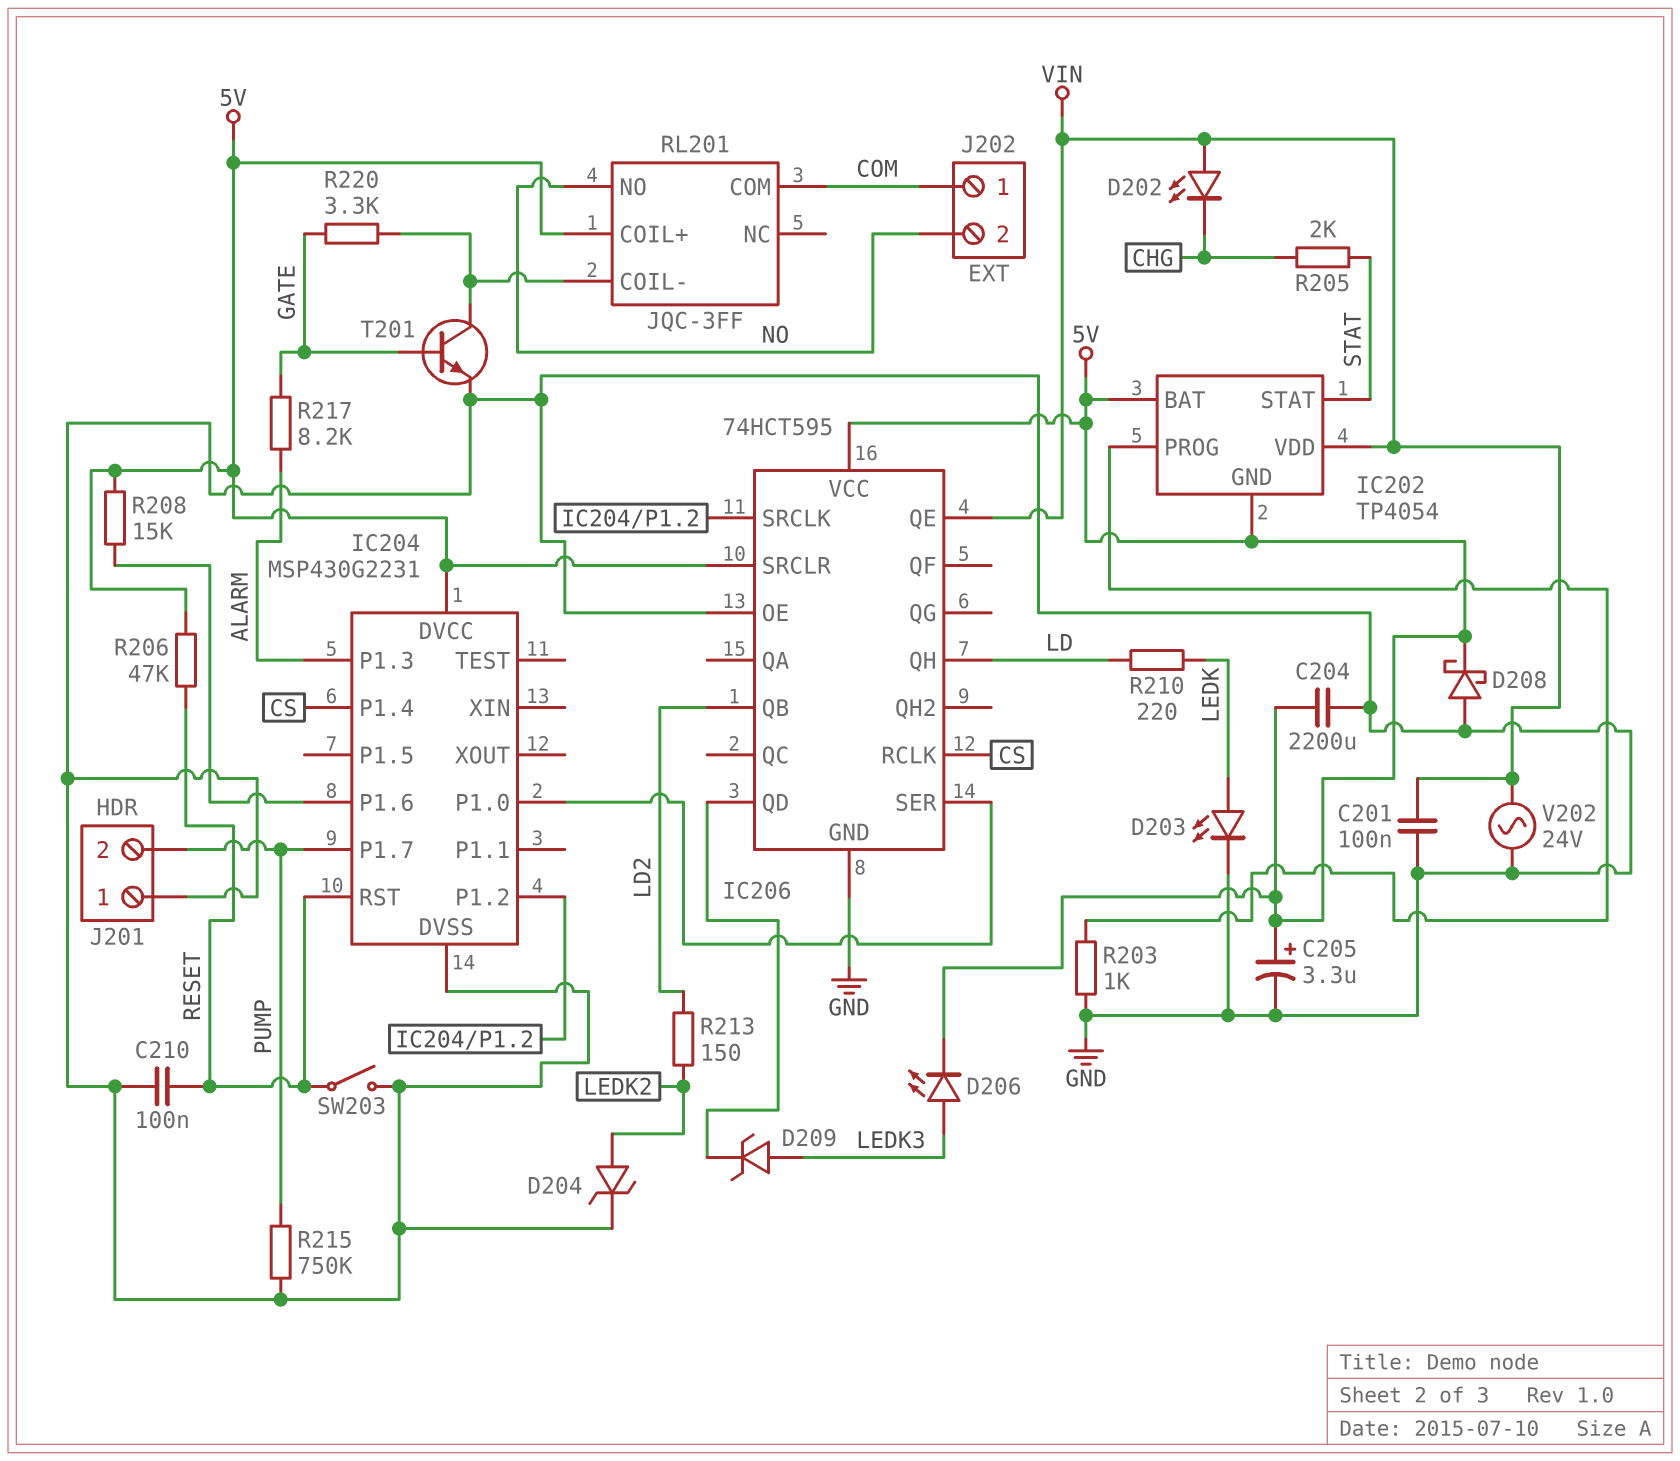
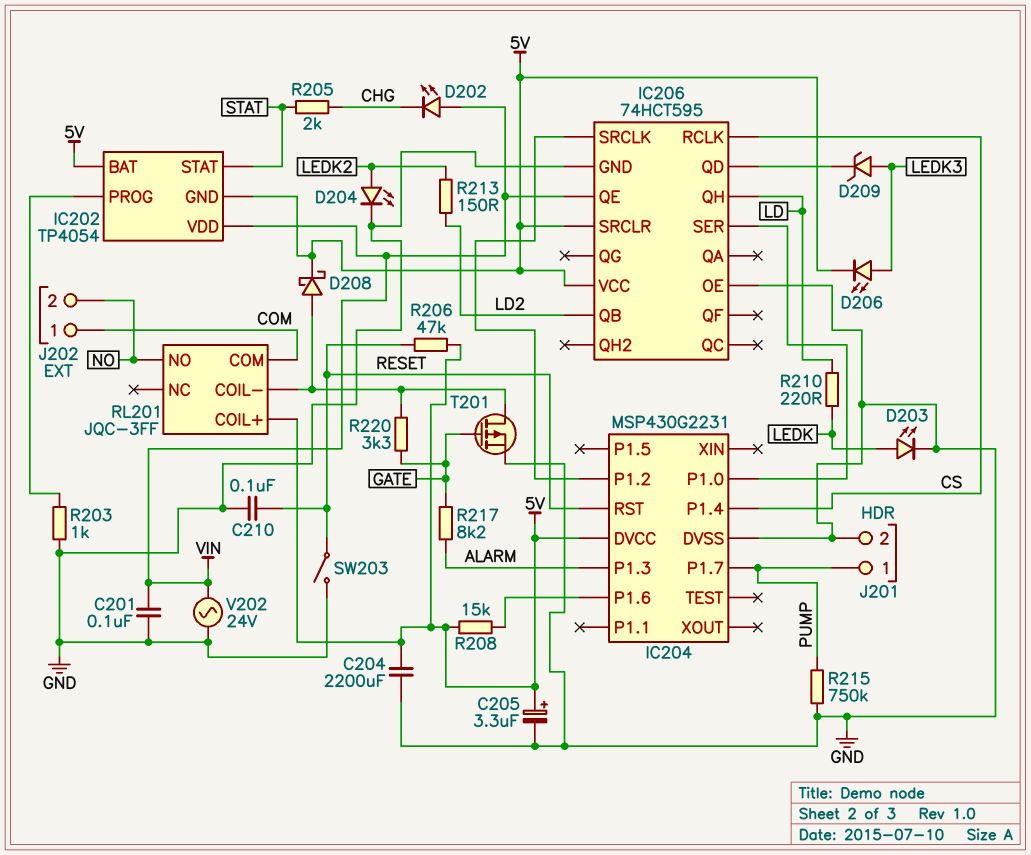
D204: zener (A LEDK2, K GND) -> LED (A LEDK2, K GND)
D208: schottky (A GND, K 5V) -> schottky (A RL201/COIL-, K 5V)
J201 pin 1: GND -> PUMP
J201 pin 2: PUMP -> GND
T201: NPN (B GATE, C RL201/COIL-, E GND) -> PMOS (G GATE, D RL201/COIL-, S GND)

